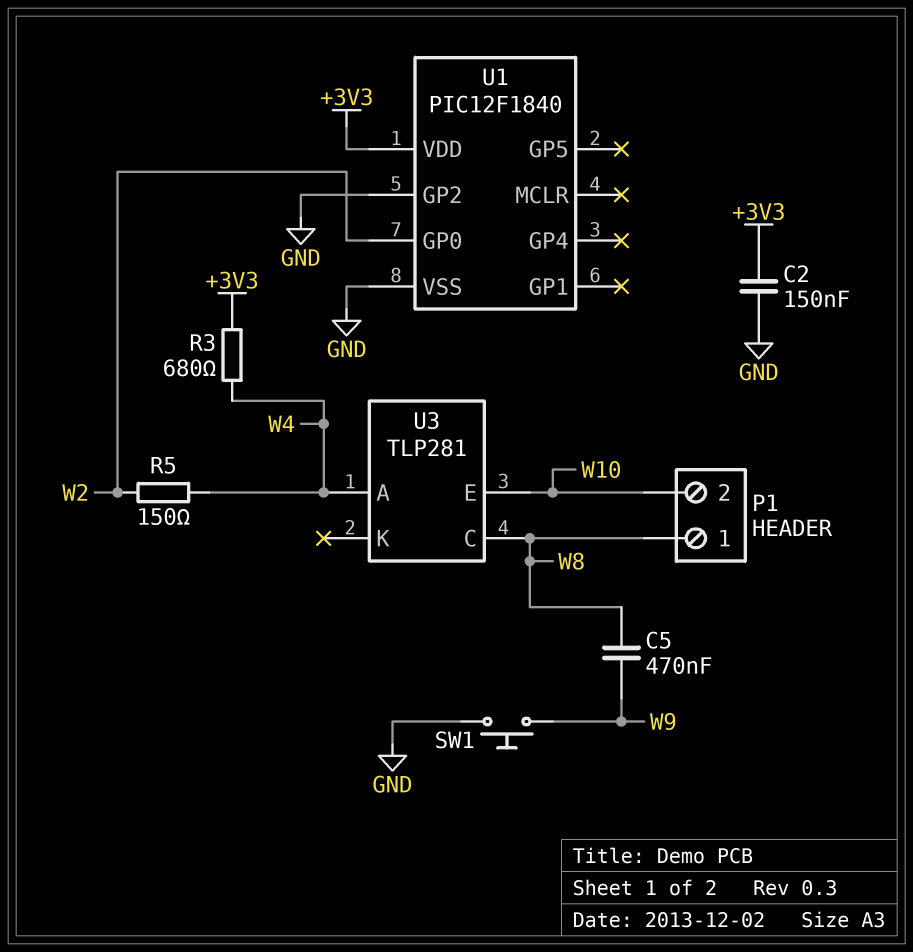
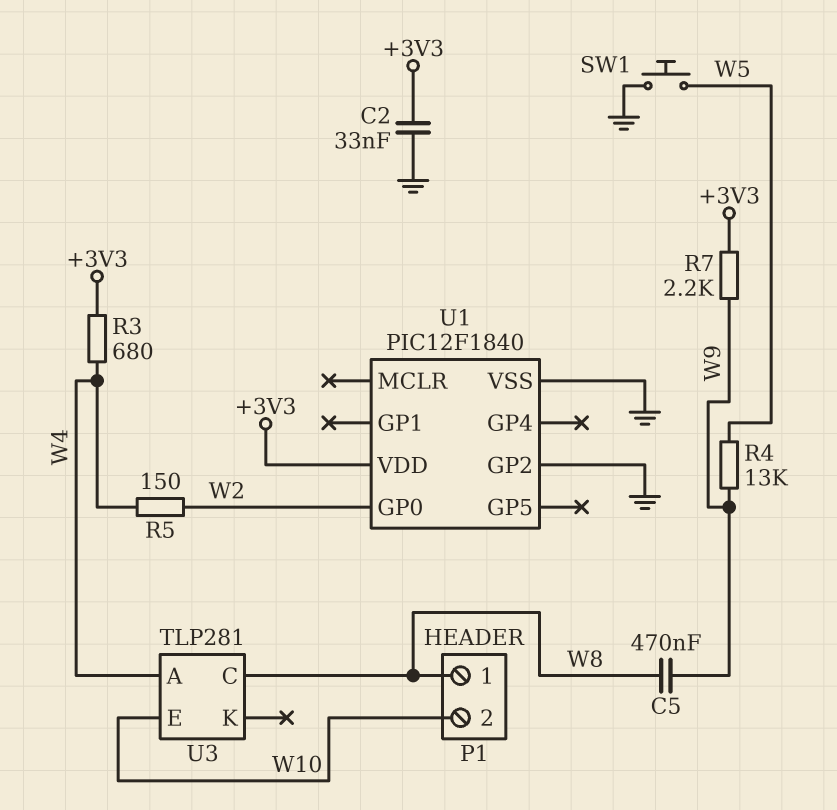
C2: 150nF (+3V3, GND) -> 33nF (+3V3, GND)
R4: none -> 13k (W5, W9)
R7: none -> 2.2k (+3V3, W9)
SW1: button (GND, W9) -> button (GND, W5)

